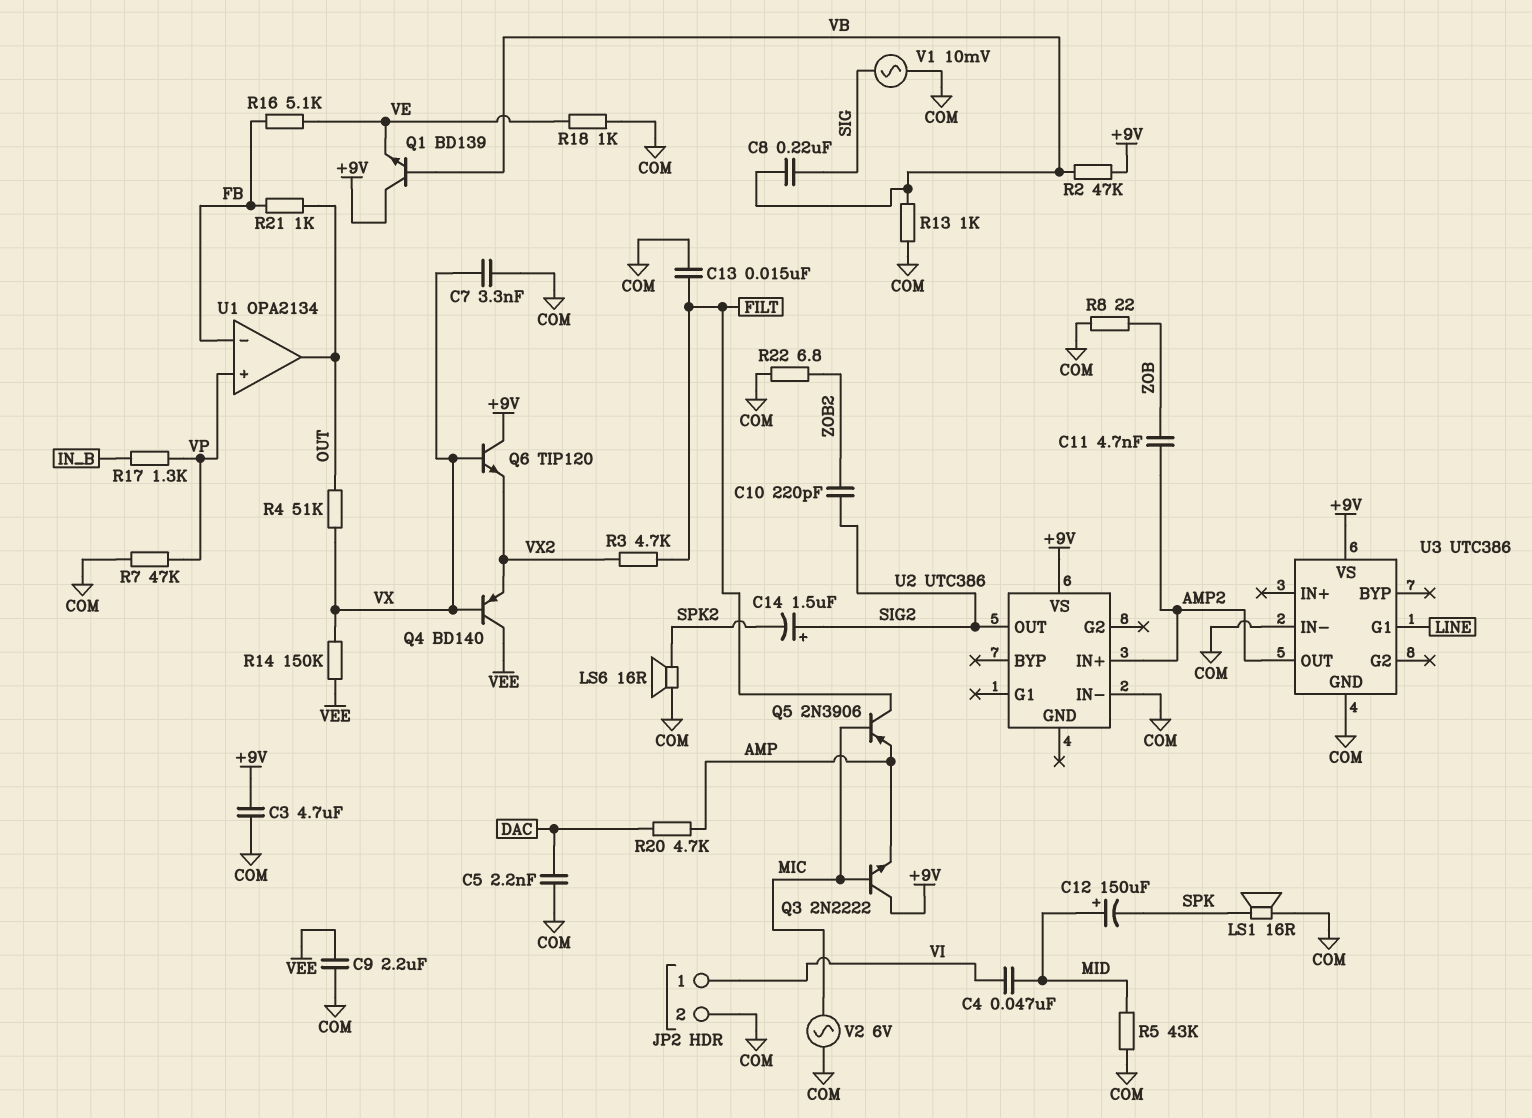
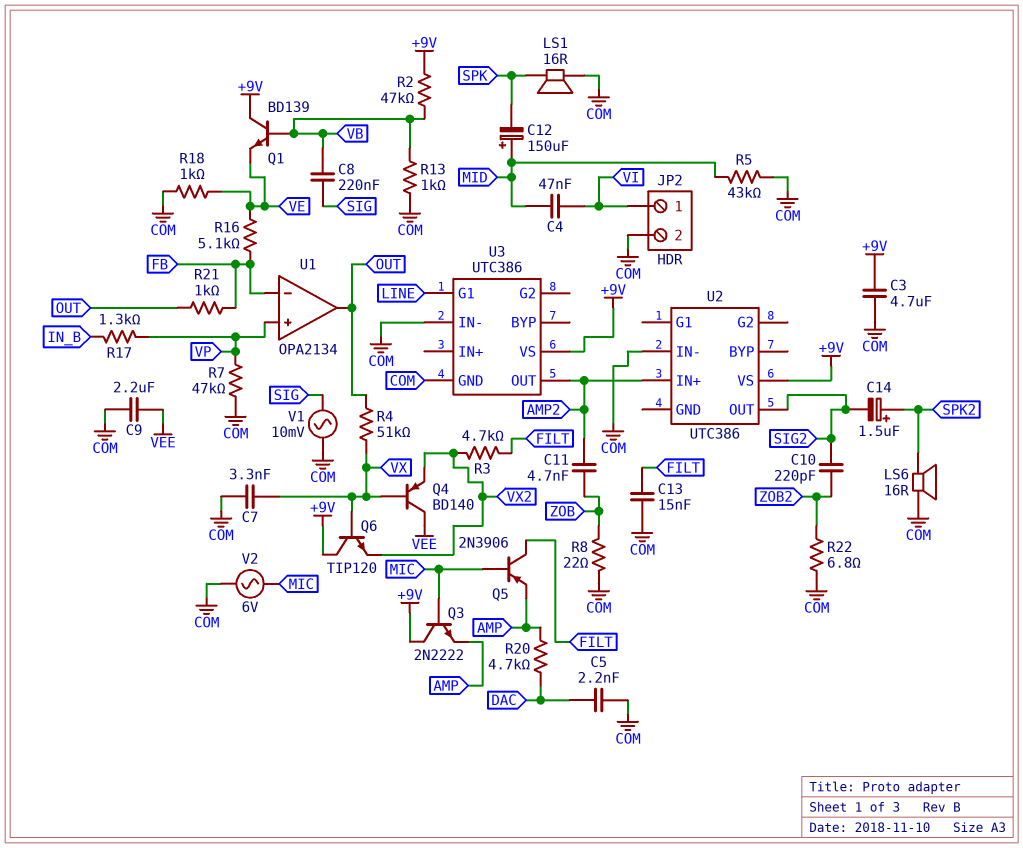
C14: 1.5uF (plus SIG2, minus SPK2) -> 1.5uF (plus SPK2, minus SIG2)
R14: 150k (VEE, VX) -> none

